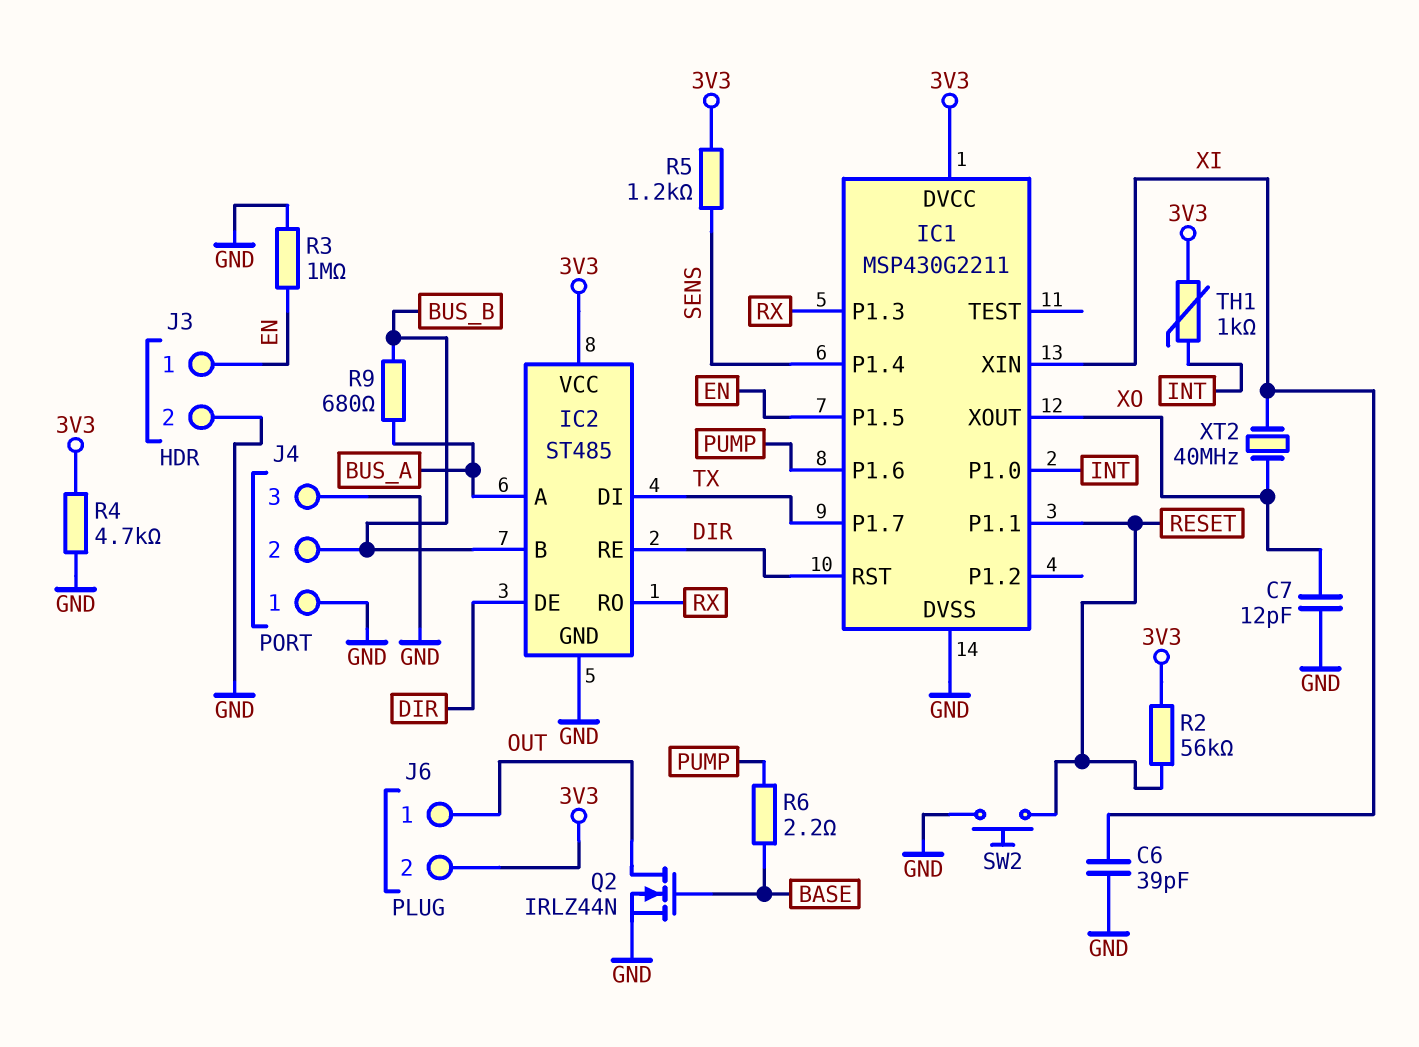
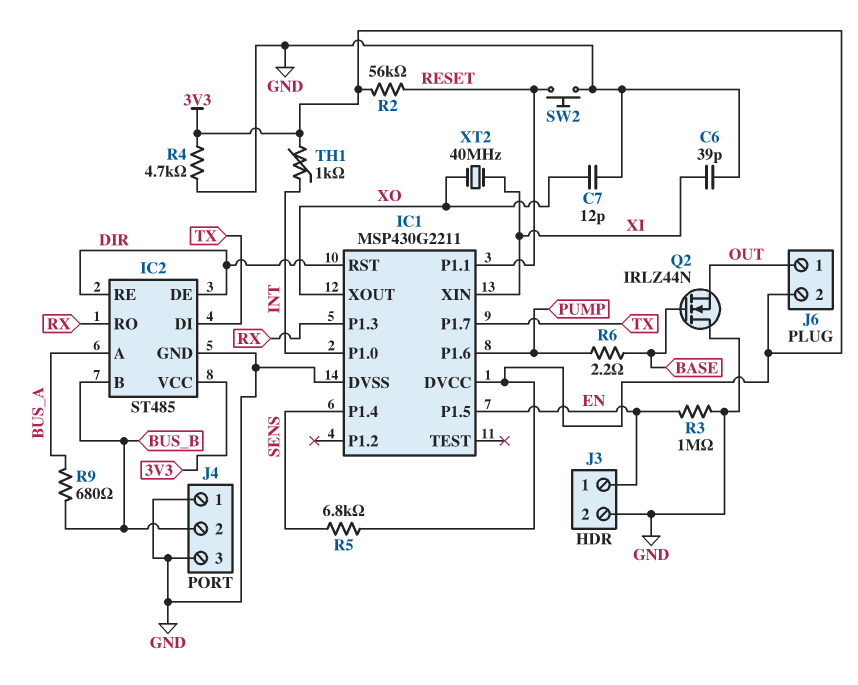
Q2: NMOS IRLZ44N (G BASE, D OUT, S GND) -> NMOS IRLZ44N (G BASE, D GND, S OUT)
R5: 1.2k (3V3, SENS) -> 6.8k (3V3, SENS)

